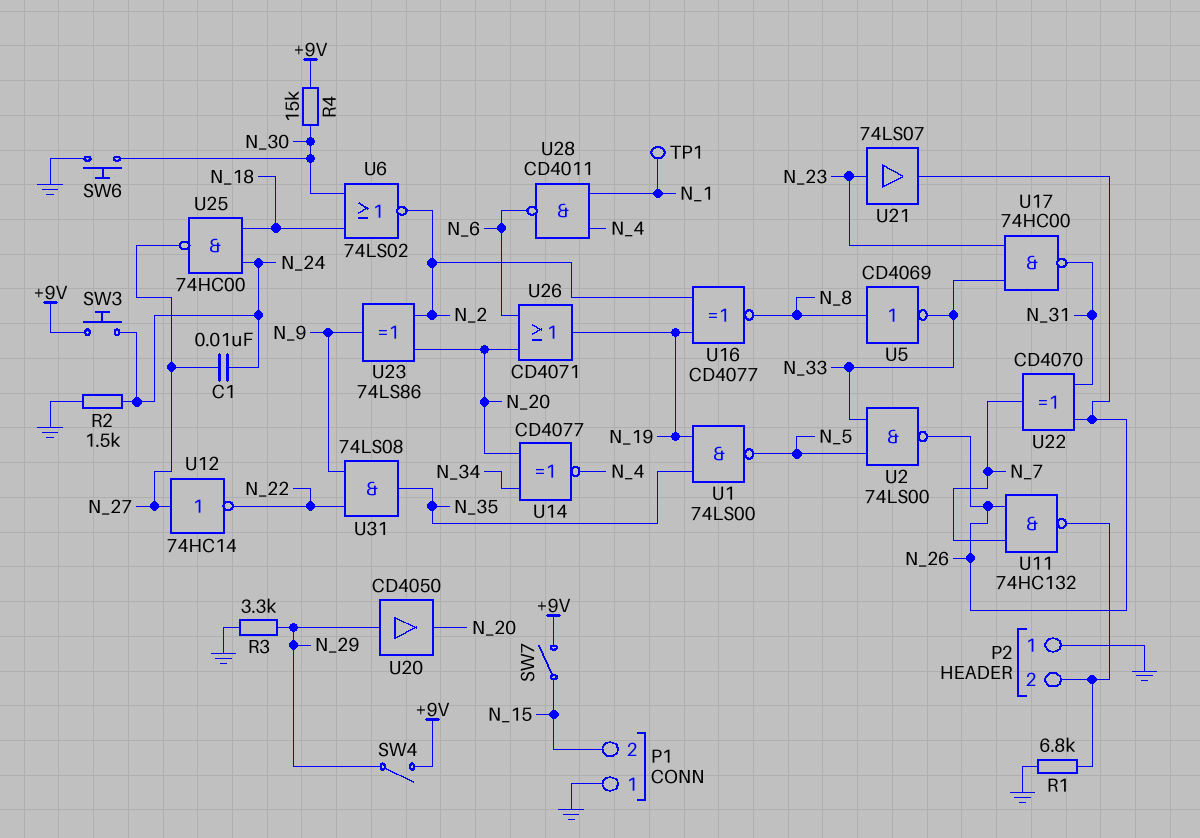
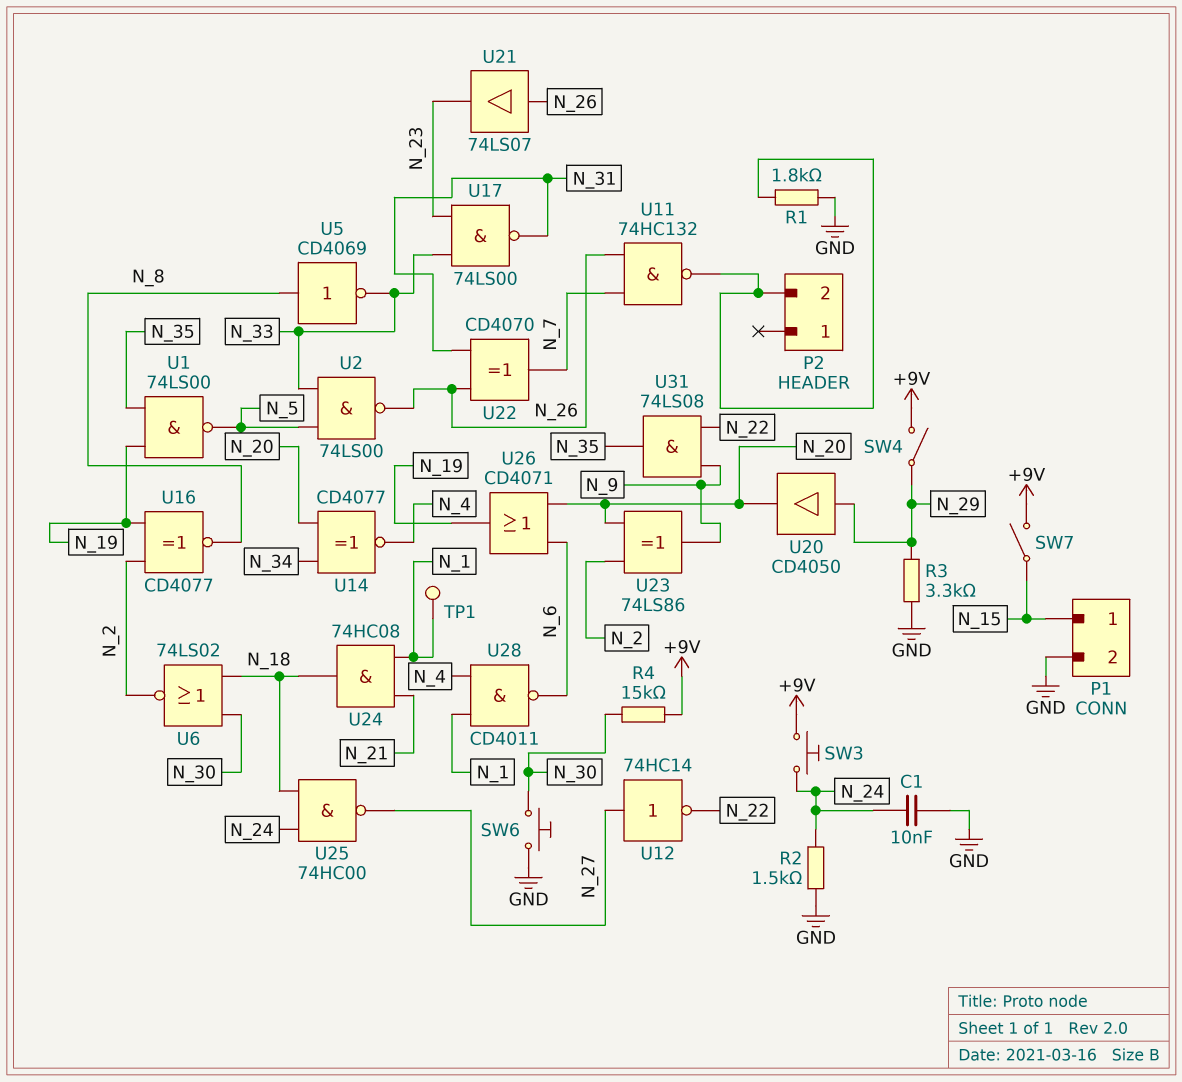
C1: 10nF (N_24, N_27) -> 10nF (GND, N_24)
P1 pin 1: GND -> N_15
P1 pin 2: N_15 -> GND
P2 pin 1: GND -> none
R1: 6.8k (GND, P2/2) -> 1.8k (GND, P2/2)
U17: NAND 74HC00 (in N_23, in N_33, out N_31) -> NAND 74LS00 (in N_23, in N_33, out N_31)
U21: buffer 74LS07 (in N_23, out N_26) -> buffer 74LS07 (in N_26, out N_23)
U24: none -> AND 74HC08 (in N_1, in N_21, out N_18)

